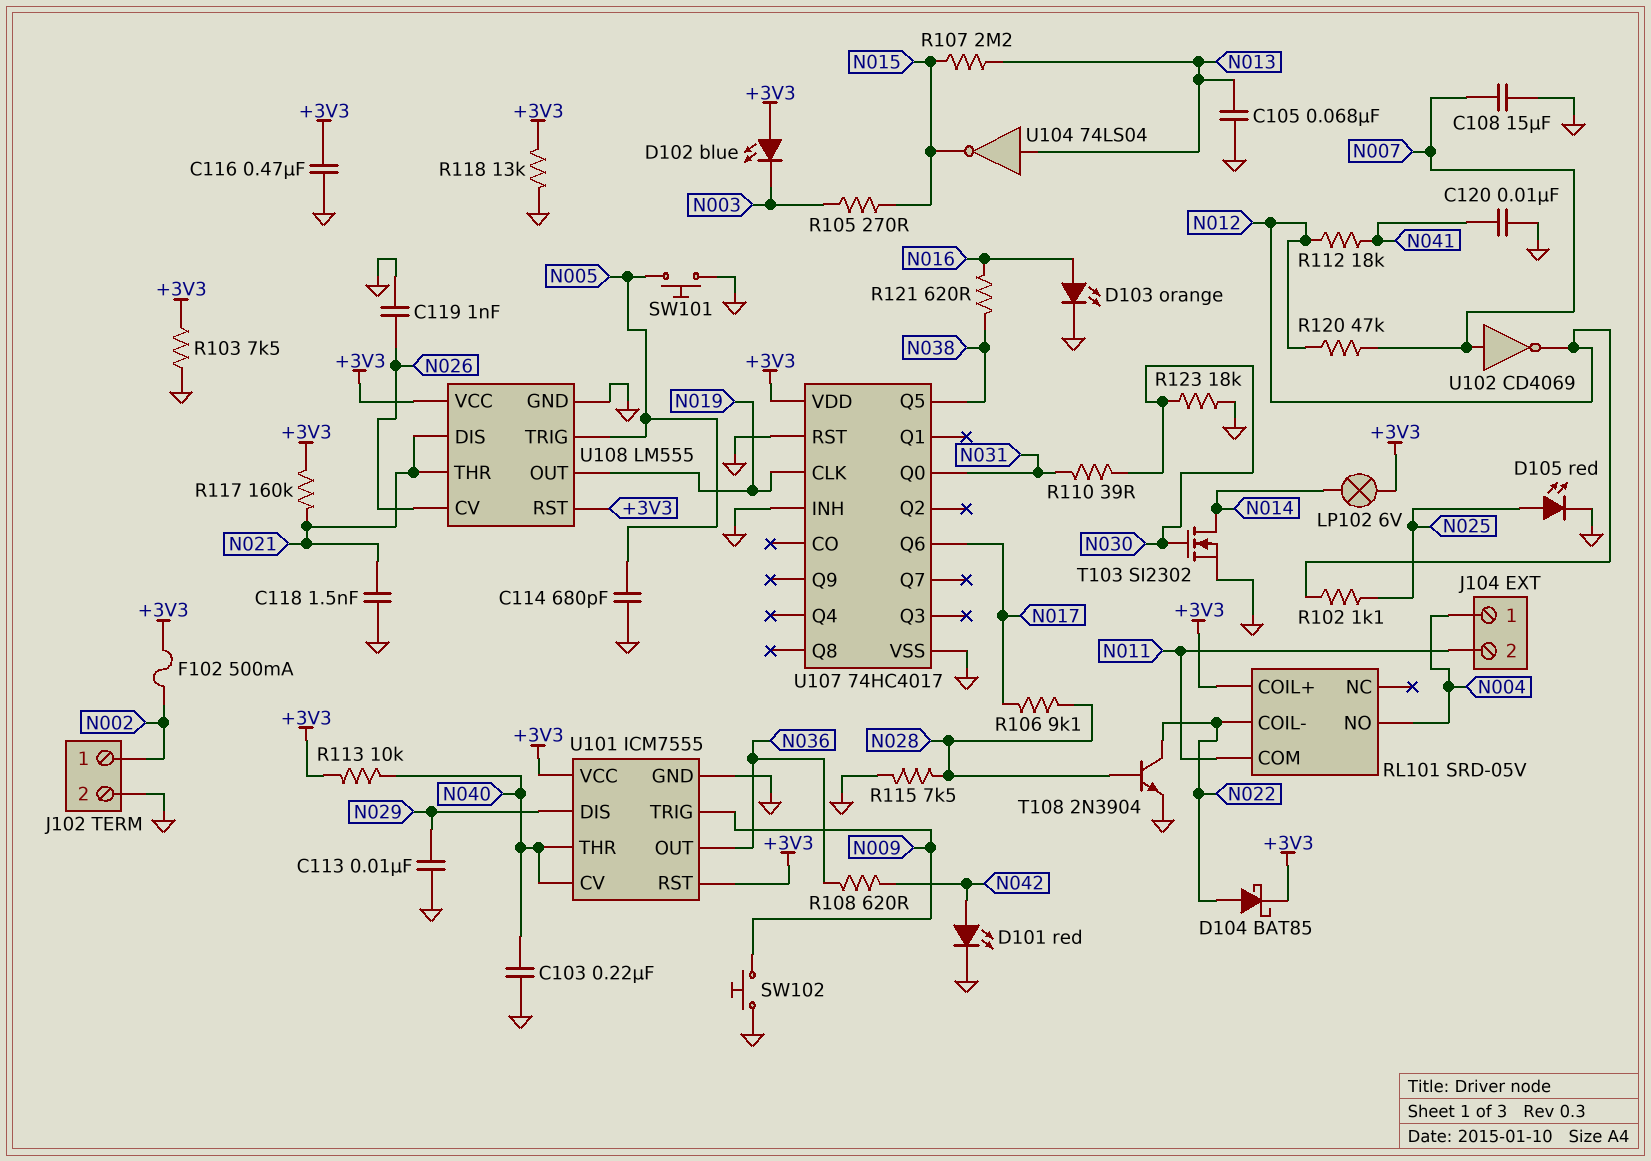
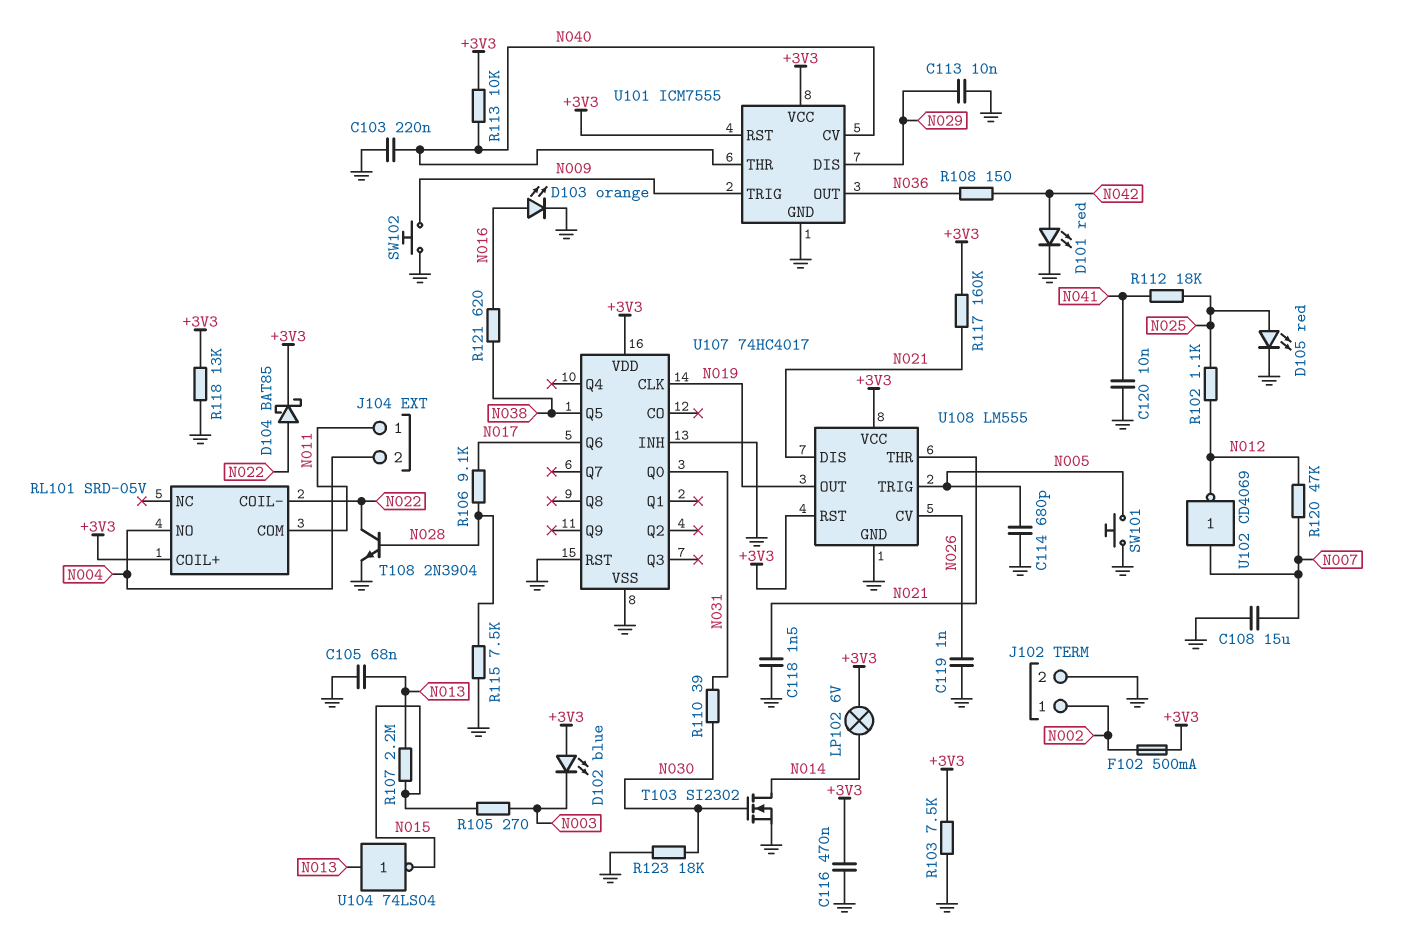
J104 pin 1: N004 -> N011
J104 pin 2: N011 -> N004
R108: 620 (N036, N042) -> 150 (N036, N042)
R112: 18k (N012, N041) -> 18k (N025, N041)

